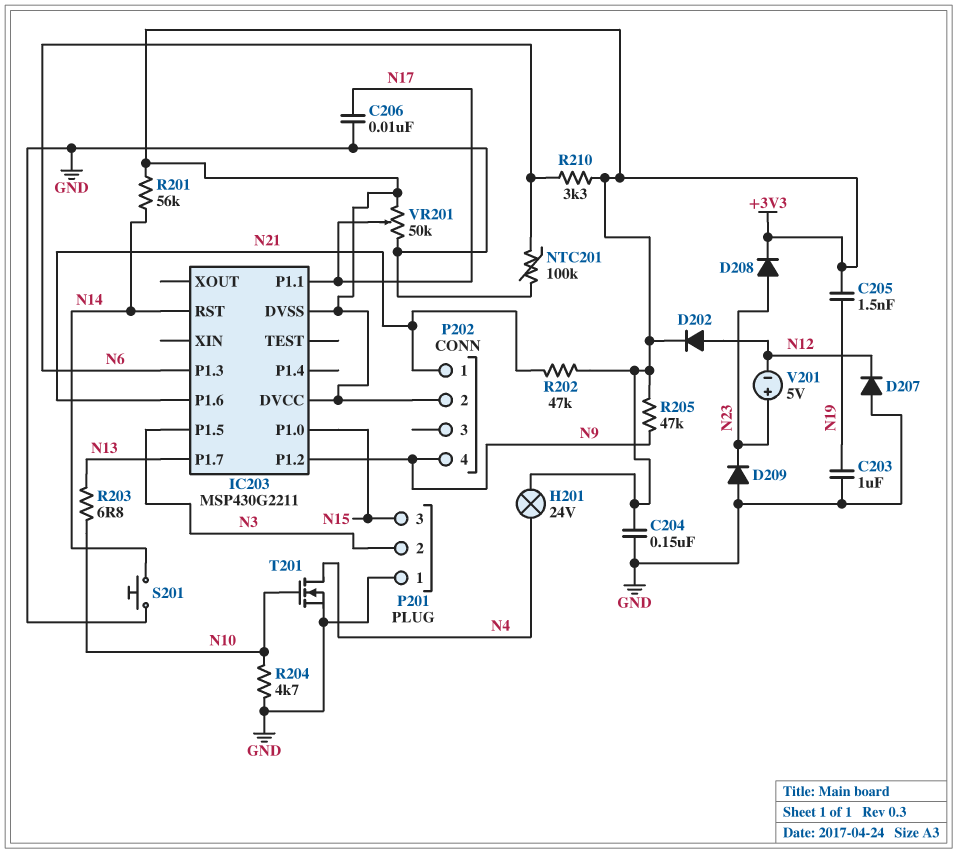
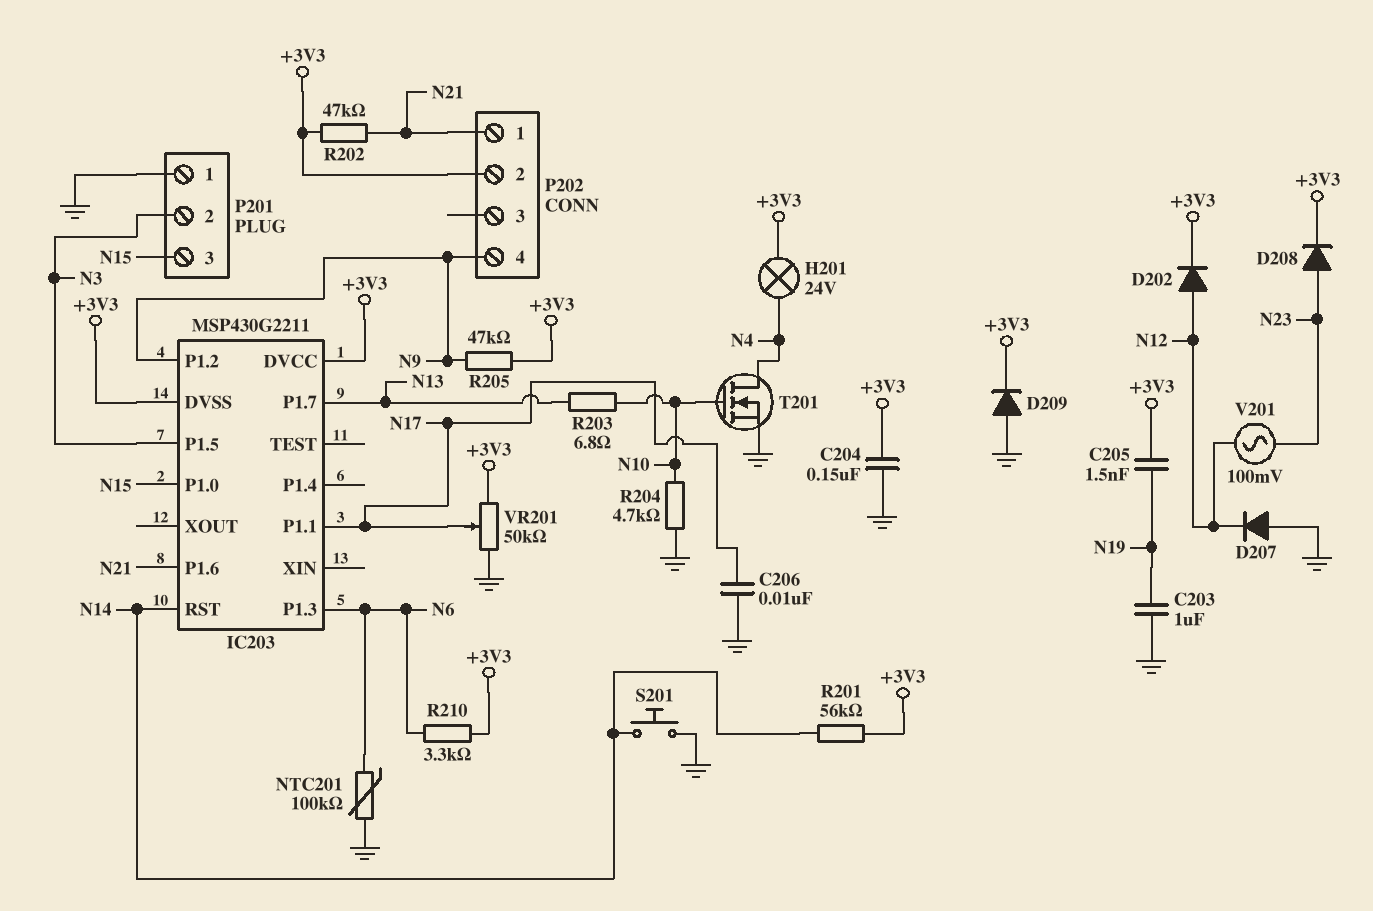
D209: diode (A GND, K N23) -> diode (A GND, K +3V3)
V201: 5V (plus N23, minus N12) -> AC 100mV (N12, N23)

